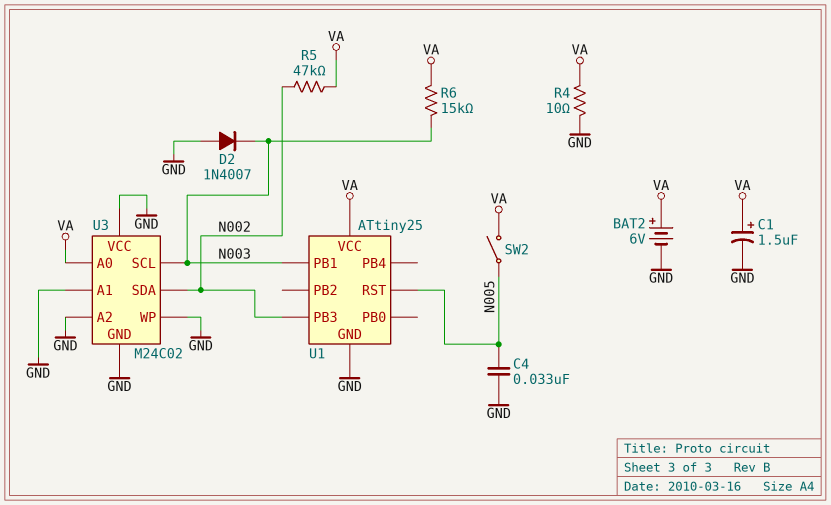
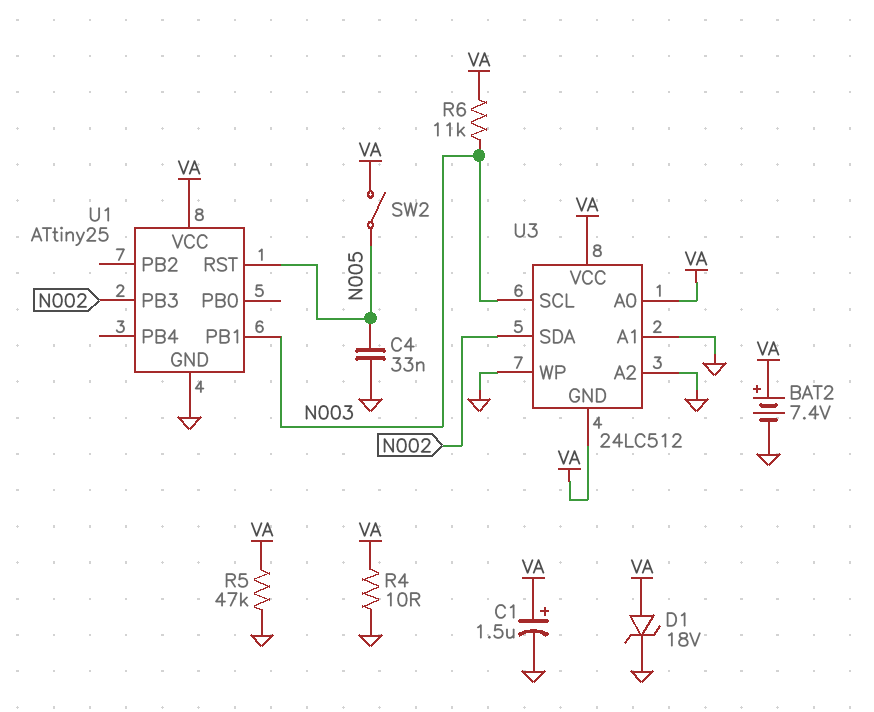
BAT2: 6V (plus VA, minus GND) -> 7.4V (plus VA, minus GND)
D1: none -> zener 18V (A VA, K GND)
D2: diode 1N4007 (A GND, K N003) -> none
R5: 47k (N002, VA) -> 47k (GND, VA)
R6: 15k (N003, VA) -> 11k (N003, VA)
U3: M24C02 -> 24LC512
U3 pin GND: GND -> VA
U3 pin VCC: GND -> VA

